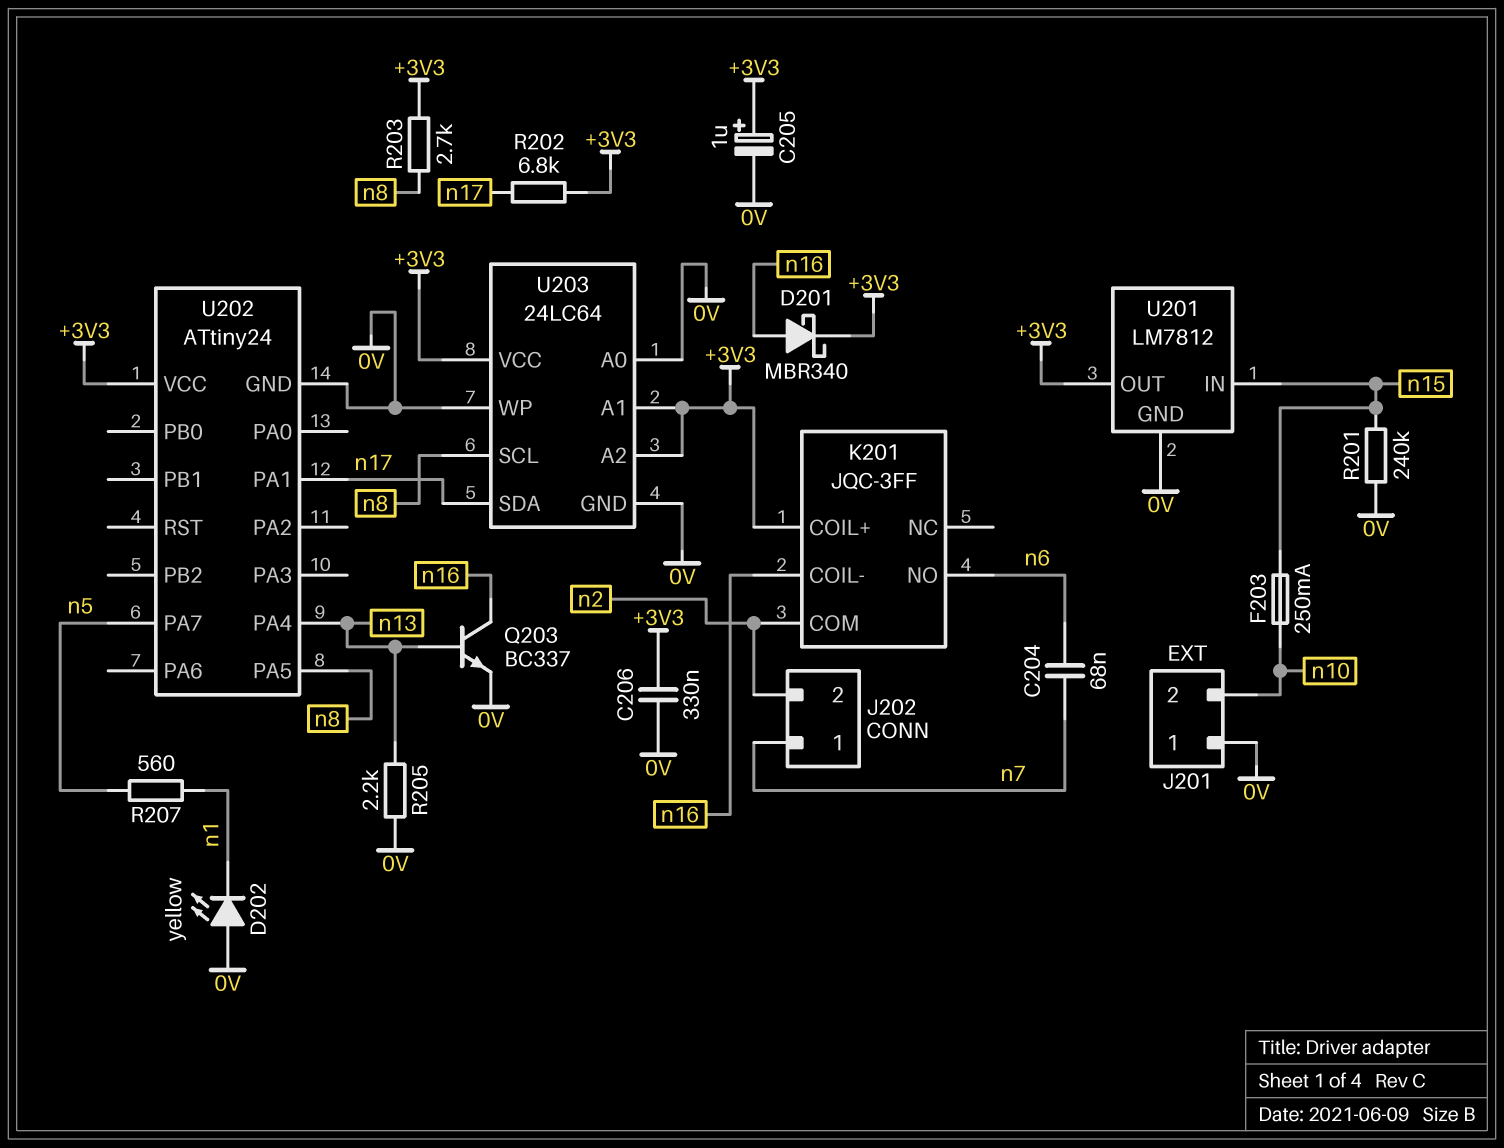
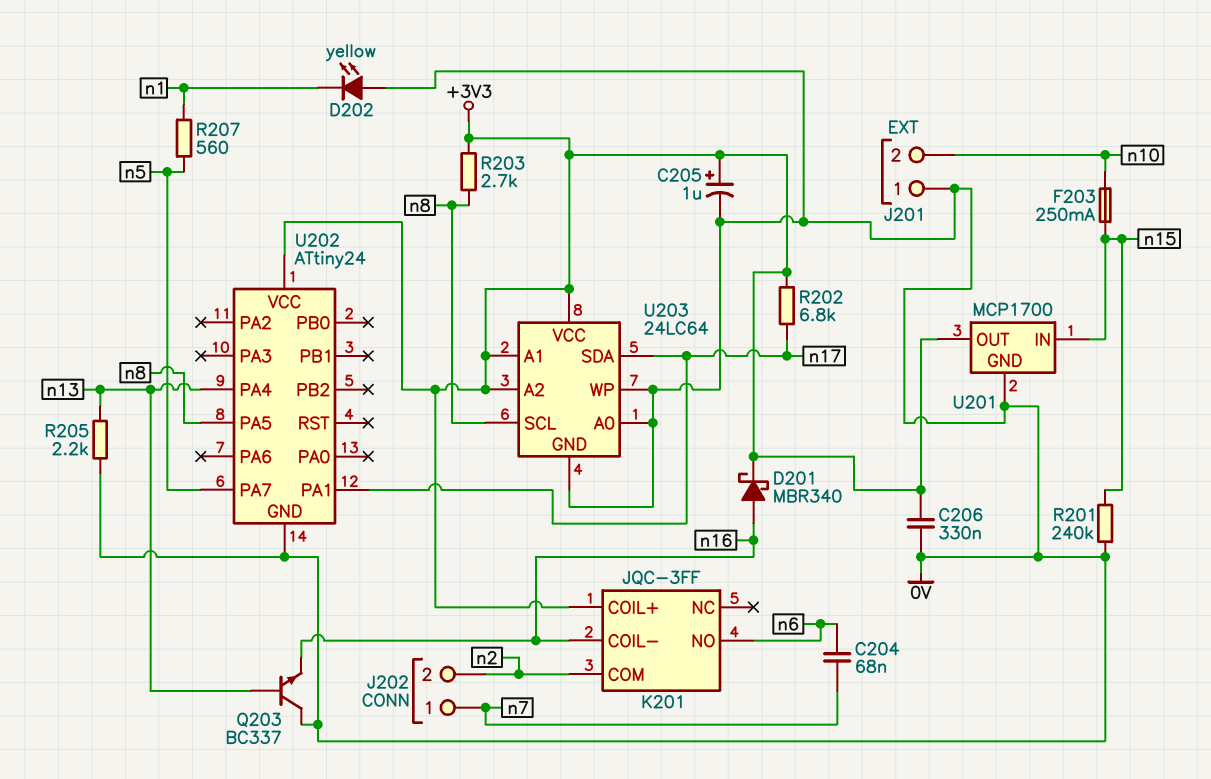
Q203: NPN BC337 (B n13, C n16, E 0V) -> NPN BC337 (B n13, C 0V, E n16)
U201: LM7812 -> MCP1700

